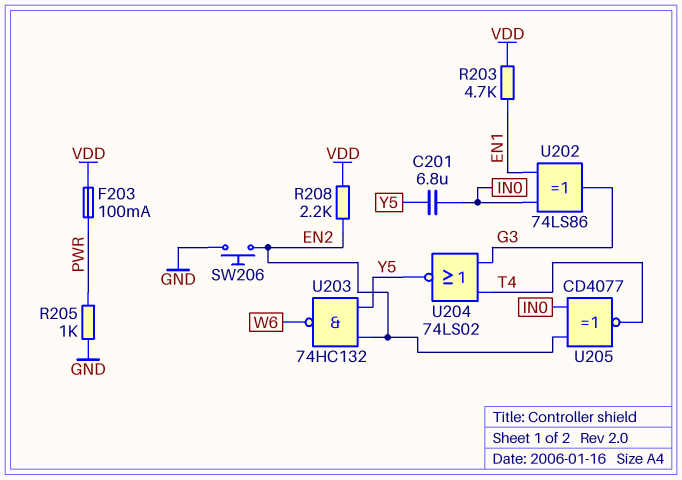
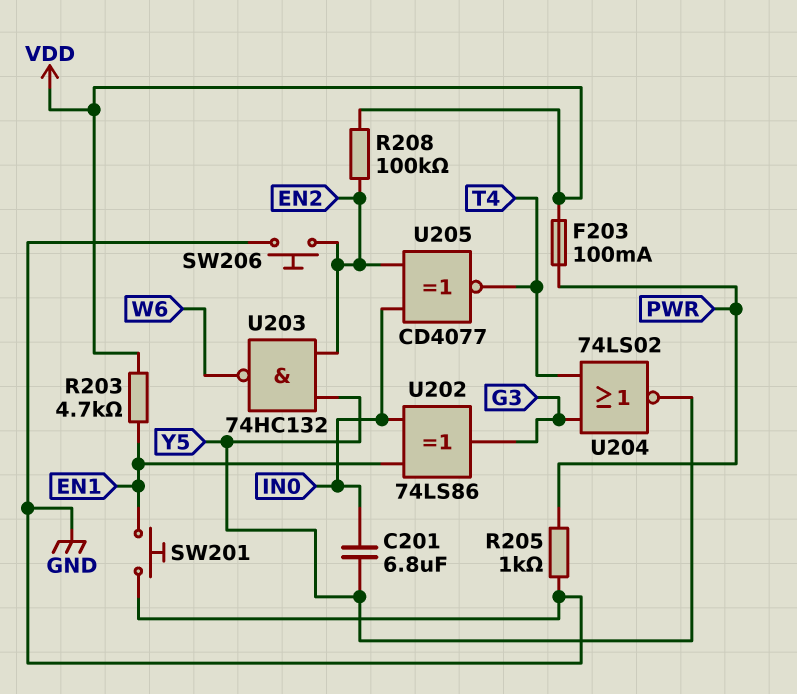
R208: 2.2k (EN2, VDD) -> 100k (EN2, VDD)
SW201: none -> button (EN1, GND)

